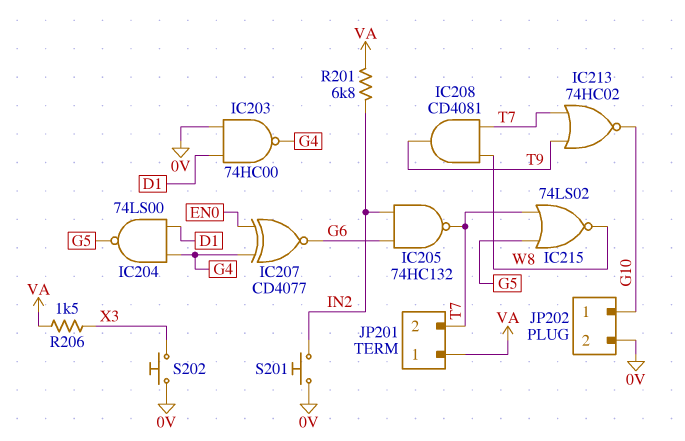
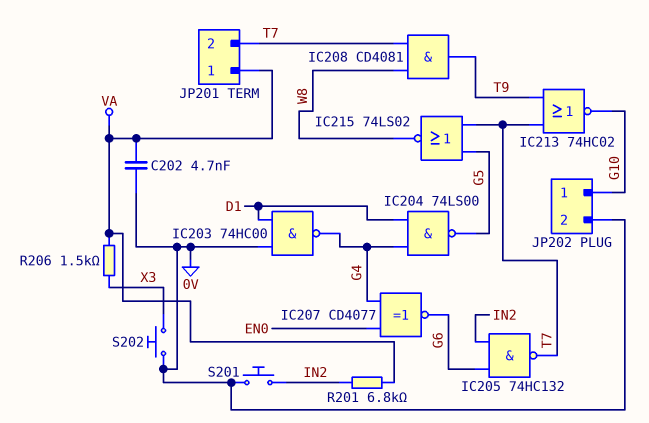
C202: none -> 4.7nF (0V, VA)

